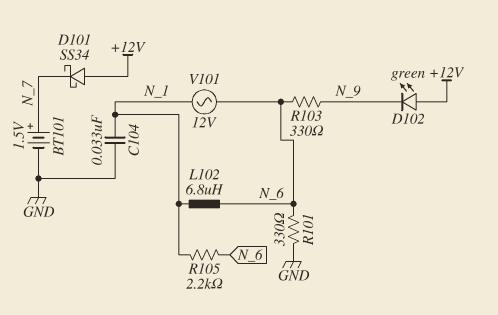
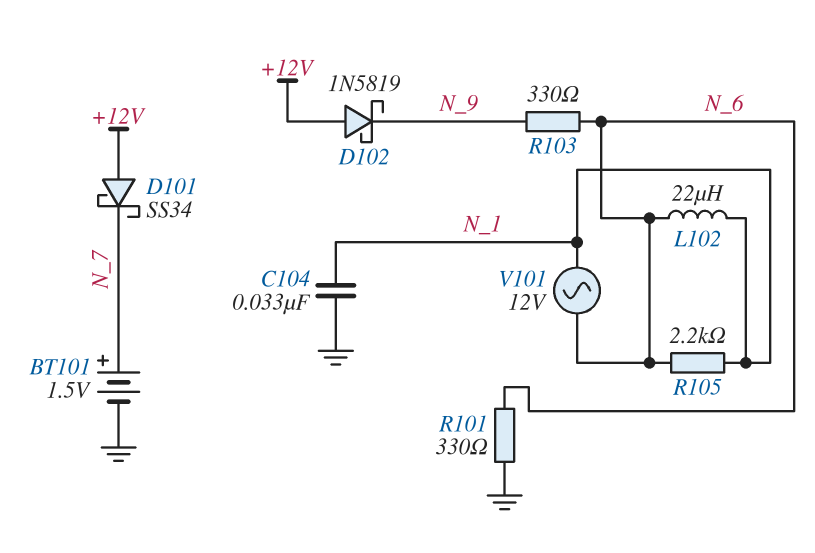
D102: LED green (A +12V, K N_9) -> schottky 1N5819 (A +12V, K N_9)
L102: 6.8uH (N_1, N_6) -> 22uH (N_1, N_6)

